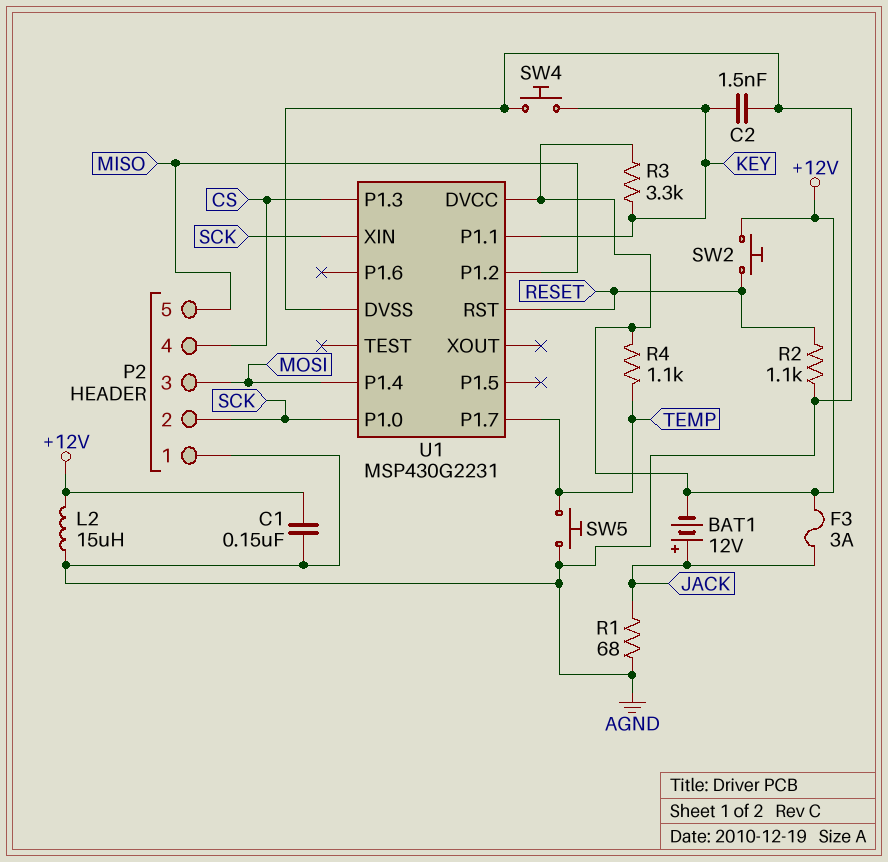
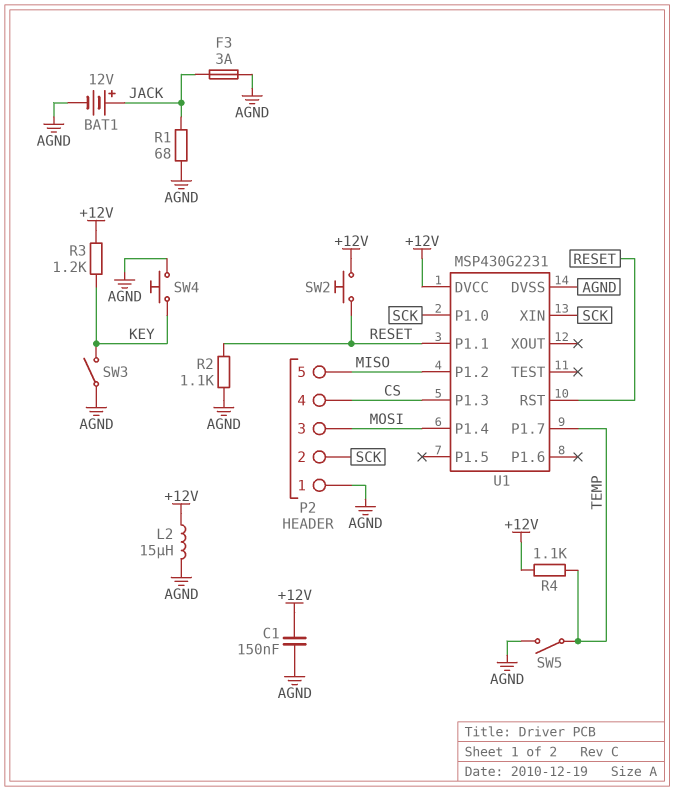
BAT1: 12V (plus JACK, minus +12V) -> 12V (plus JACK, minus AGND)
C2: 1.5nF (AGND, KEY) -> none
F3: 3A (+12V, JACK) -> 3A (AGND, JACK)
R3: 3.3k (+12V, KEY) -> 1.2k (+12V, KEY)
SW3: none -> switch (AGND, KEY)
SW5: button (AGND, TEMP) -> switch (AGND, TEMP)
U1 pin P1.1: KEY -> RESET

